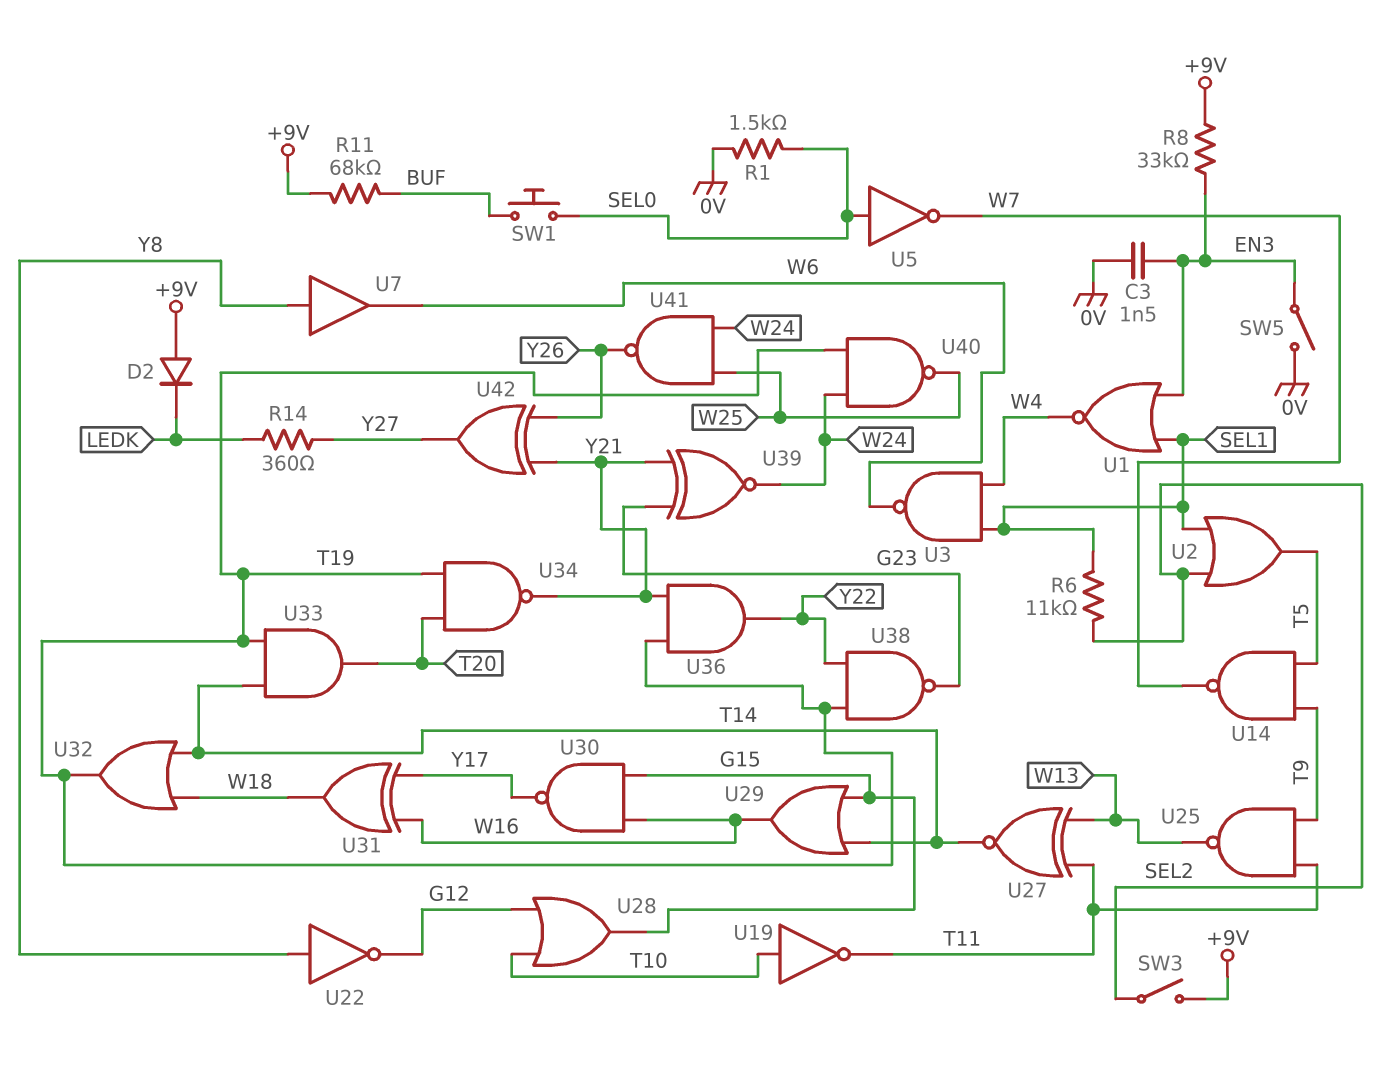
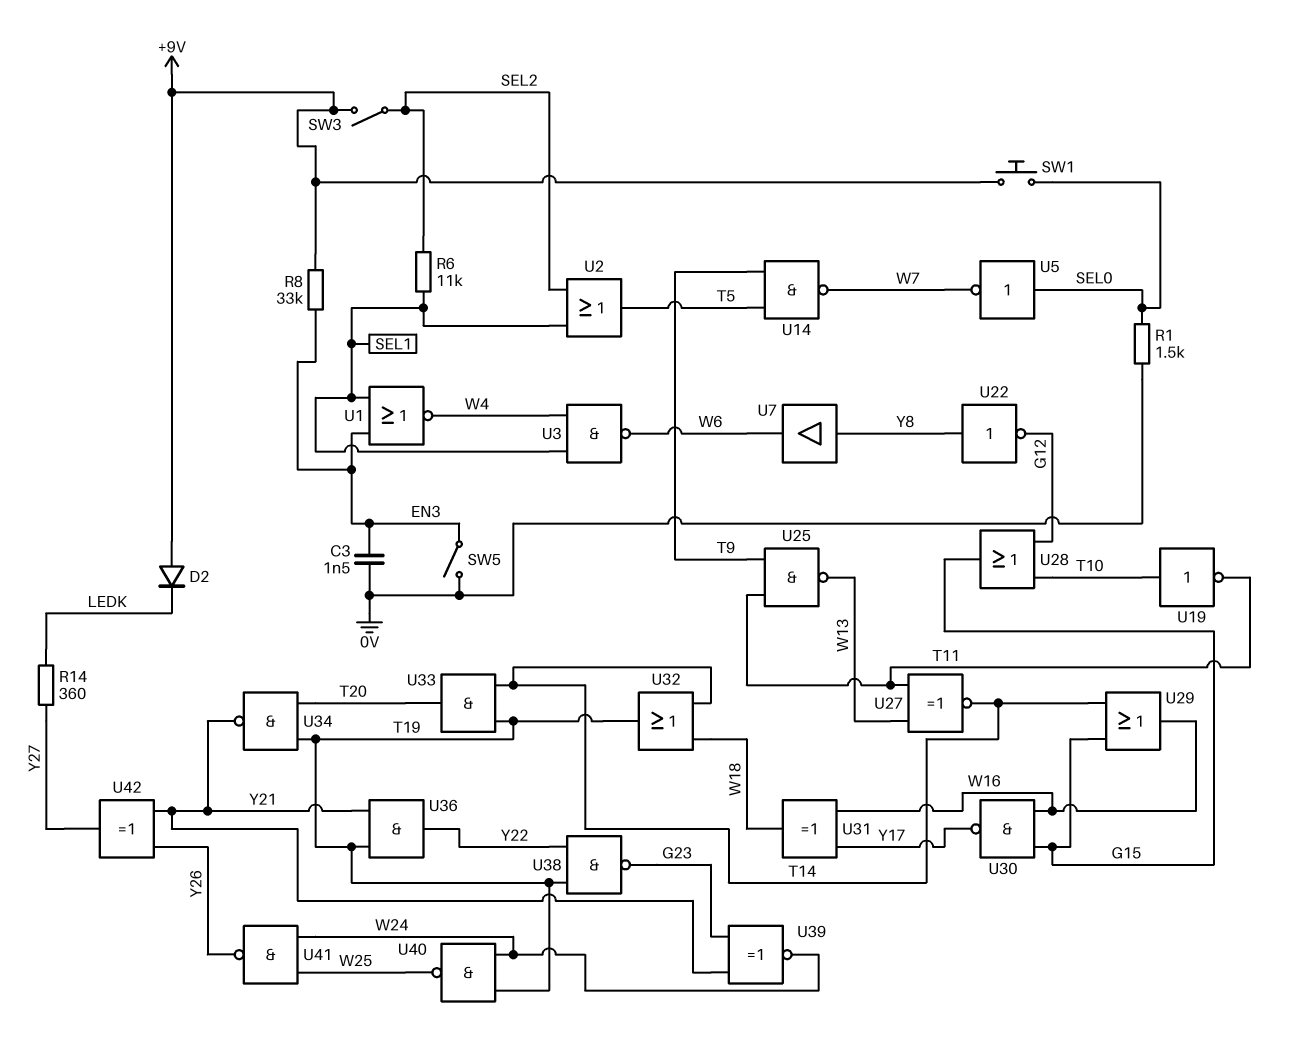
R11: 68k (+9V, BUF) -> none
SW1: button (BUF, SEL0) -> button (+9V, SEL0)

